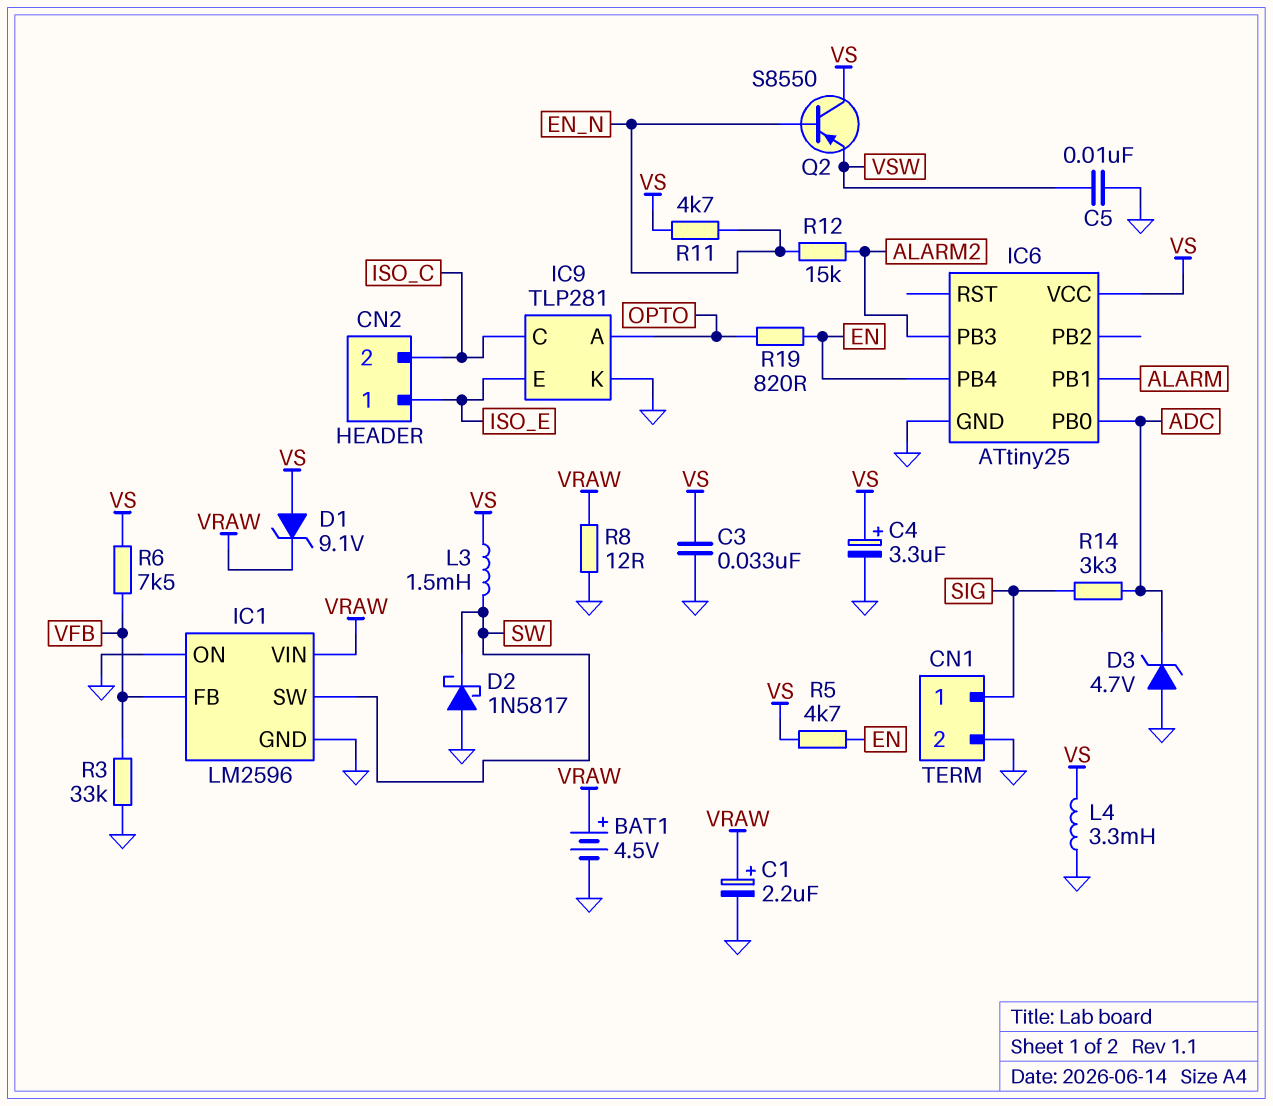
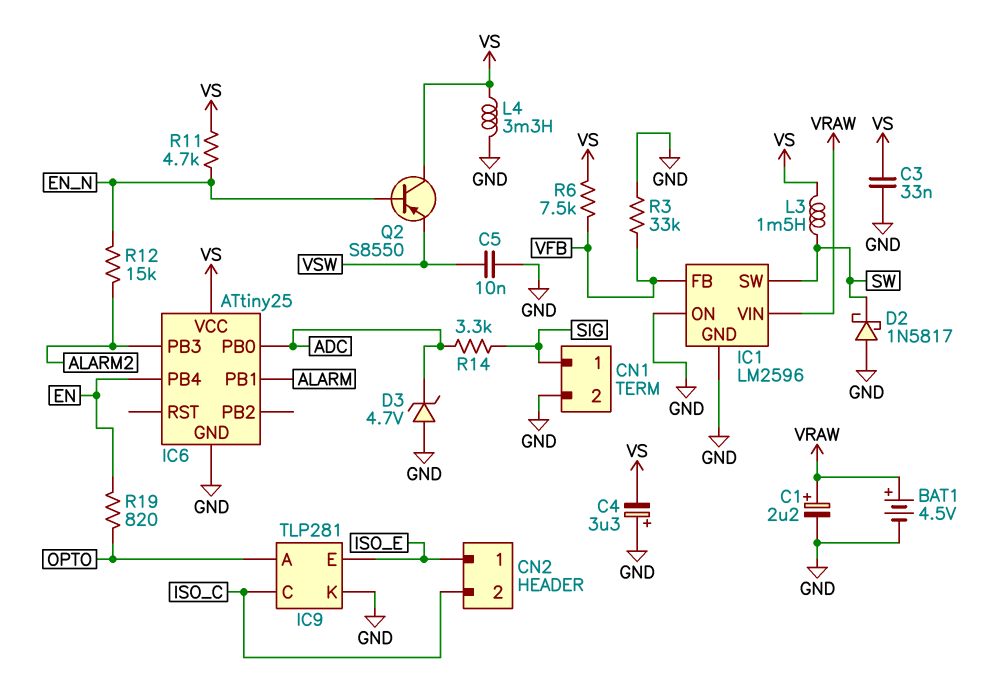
C4: 3.3uF (plus VS, minus GND) -> 3.3uF (plus GND, minus VS)
D1: zener 9.1V (A VS, K VRAW) -> none
R5: 4.7k (EN, VS) -> none
R8: 12 (GND, VRAW) -> none

